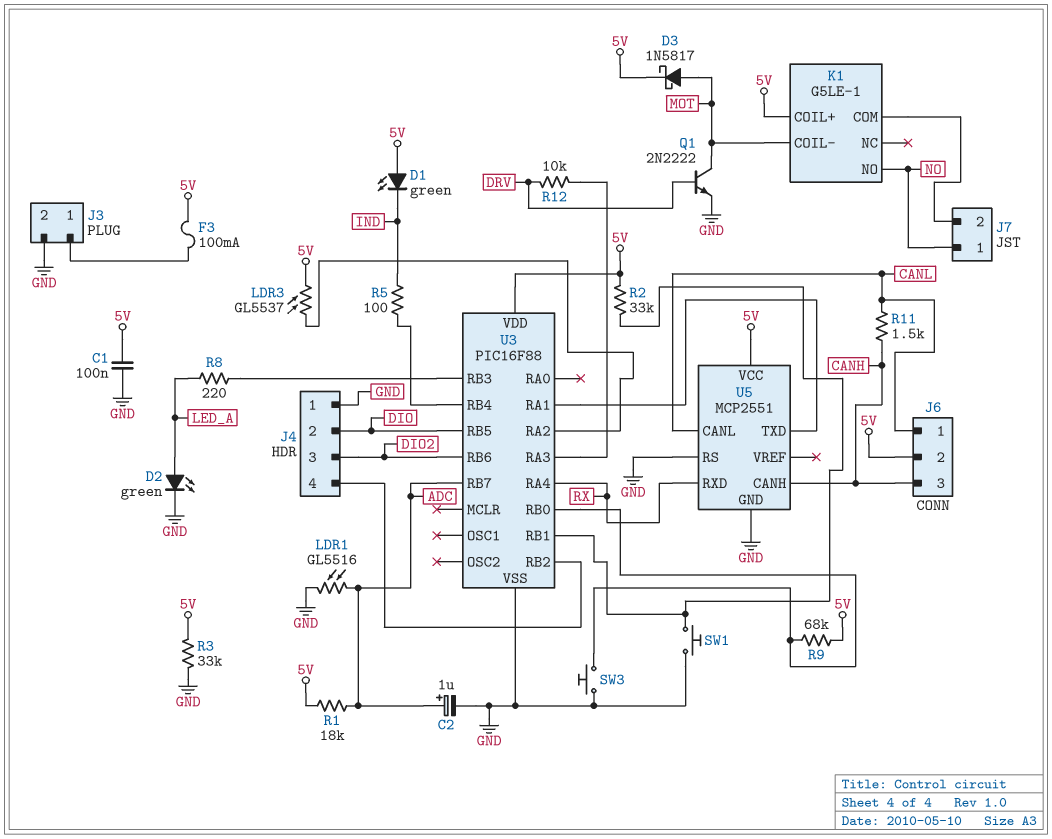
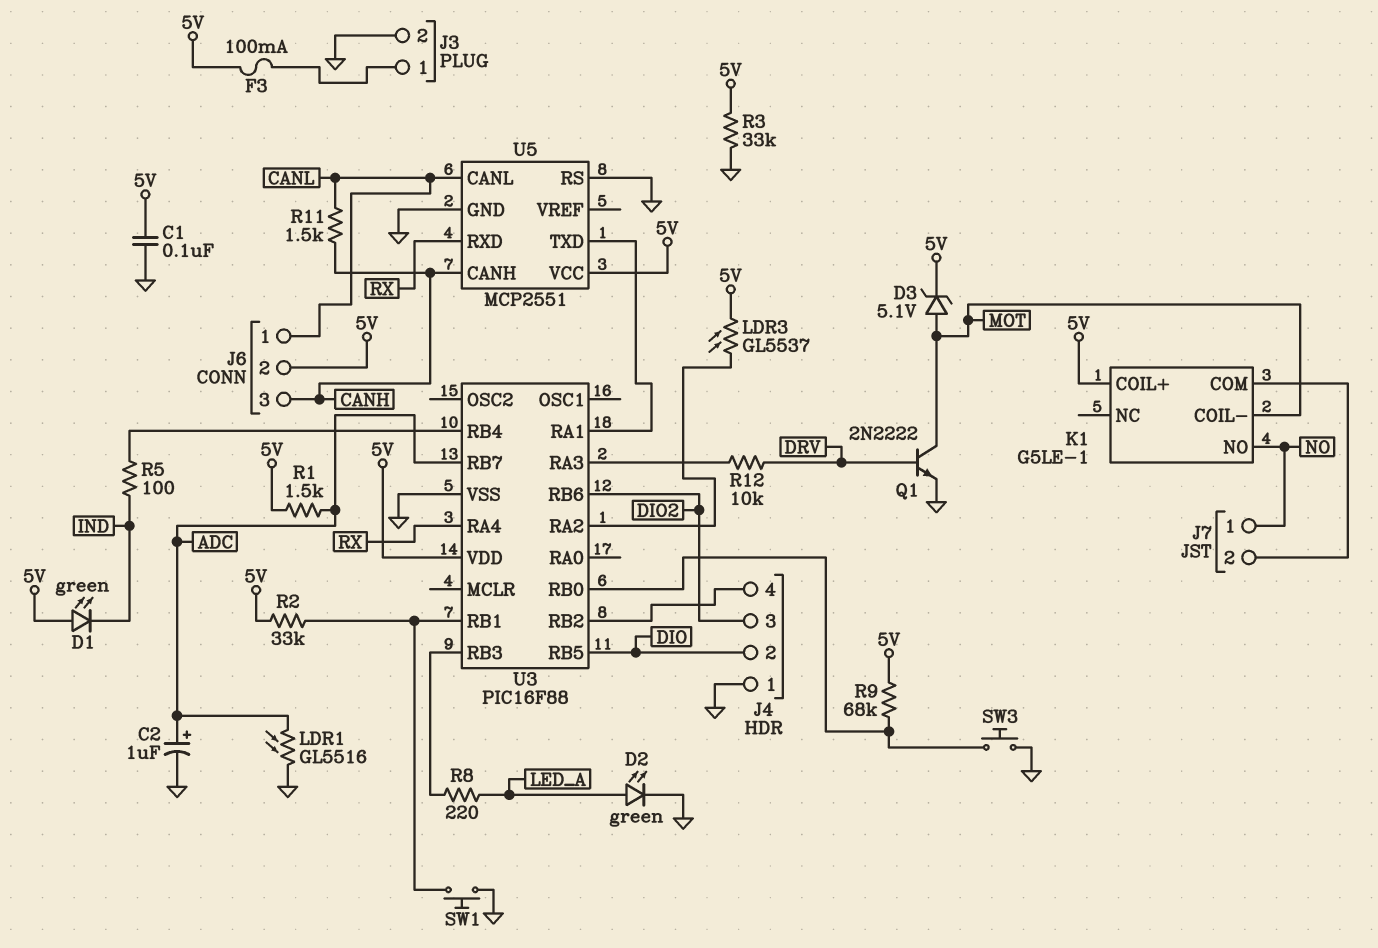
D3: schottky 1N5817 (A MOT, K 5V) -> zener 5.1V (A MOT, K 5V)
R1: 18k (5V, ADC) -> 1.5k (5V, ADC)

